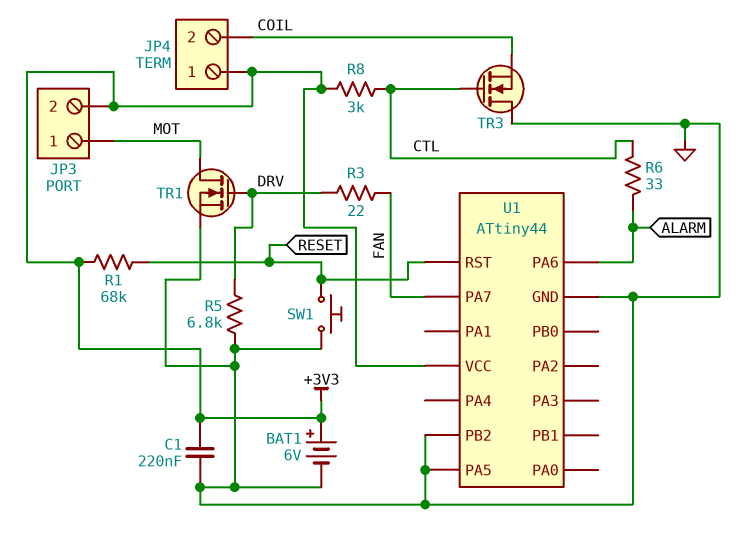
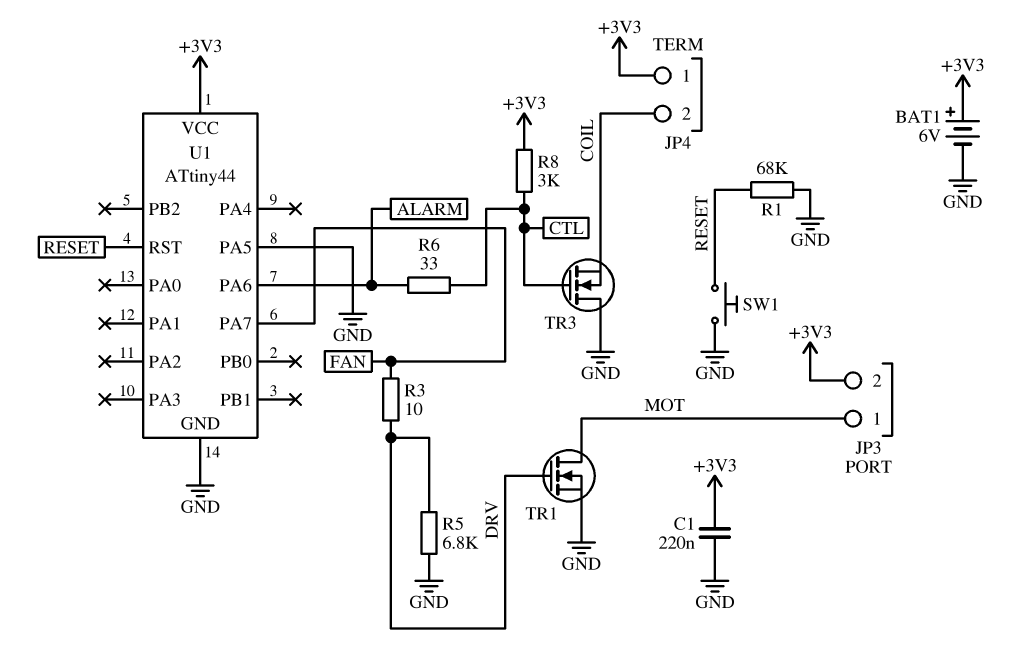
R1: 68k (+3V3, RESET) -> 68k (GND, RESET)
R3: 22 (DRV, FAN) -> 10 (DRV, FAN)
U1 pin PB2: GND -> none

